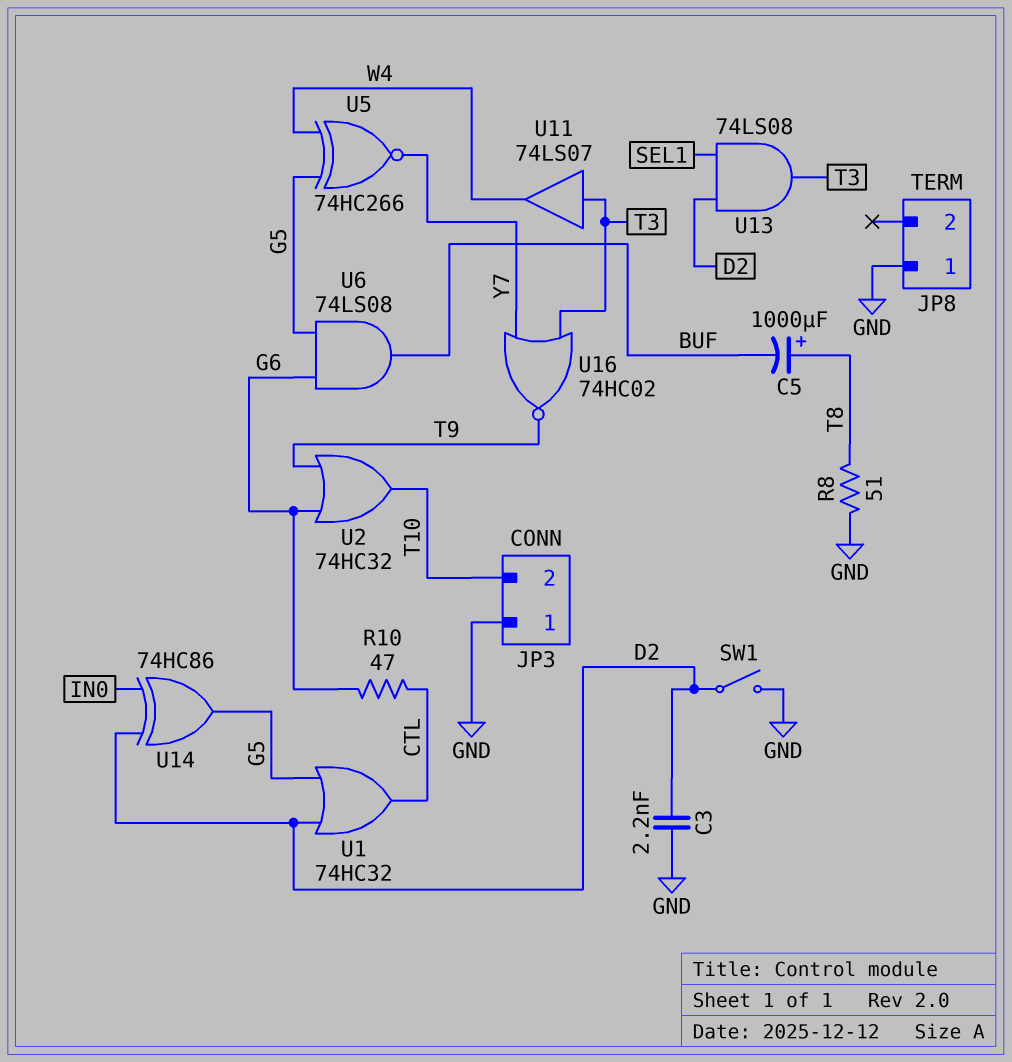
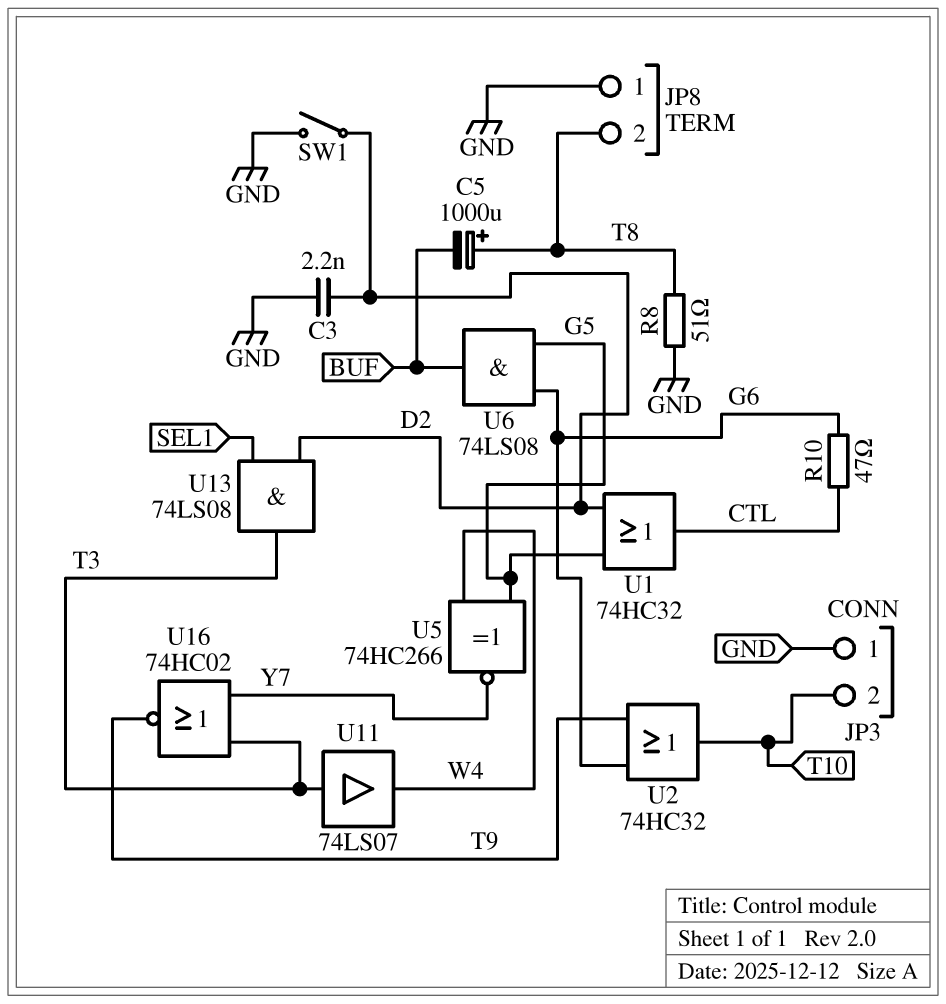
JP8 pin 2: none -> T8
U14: XOR 74HC86 (in D2, in IN0, out G5) -> none

